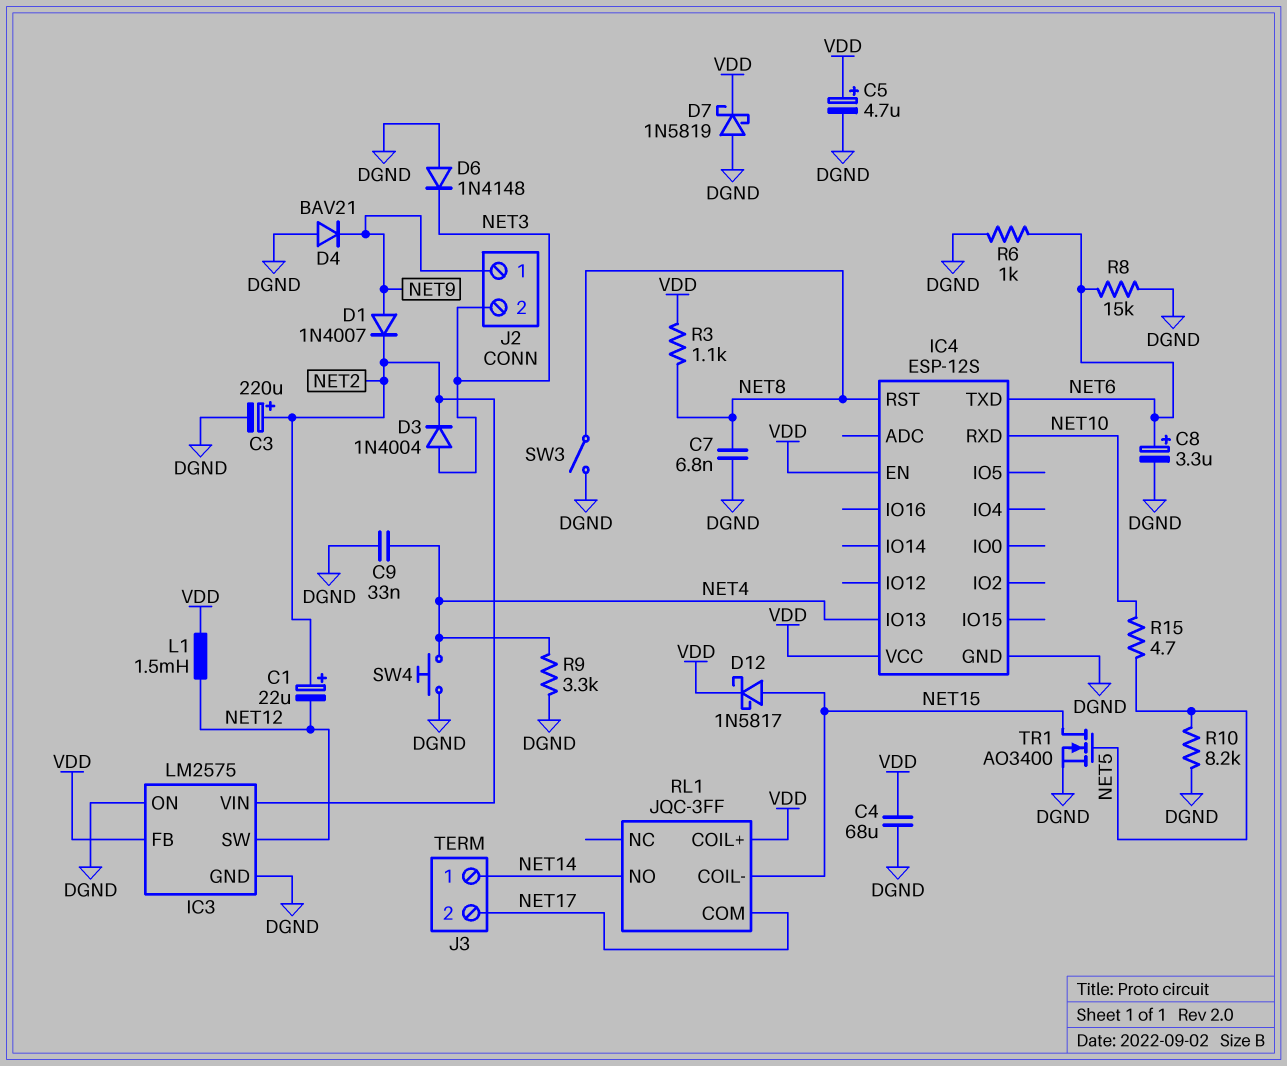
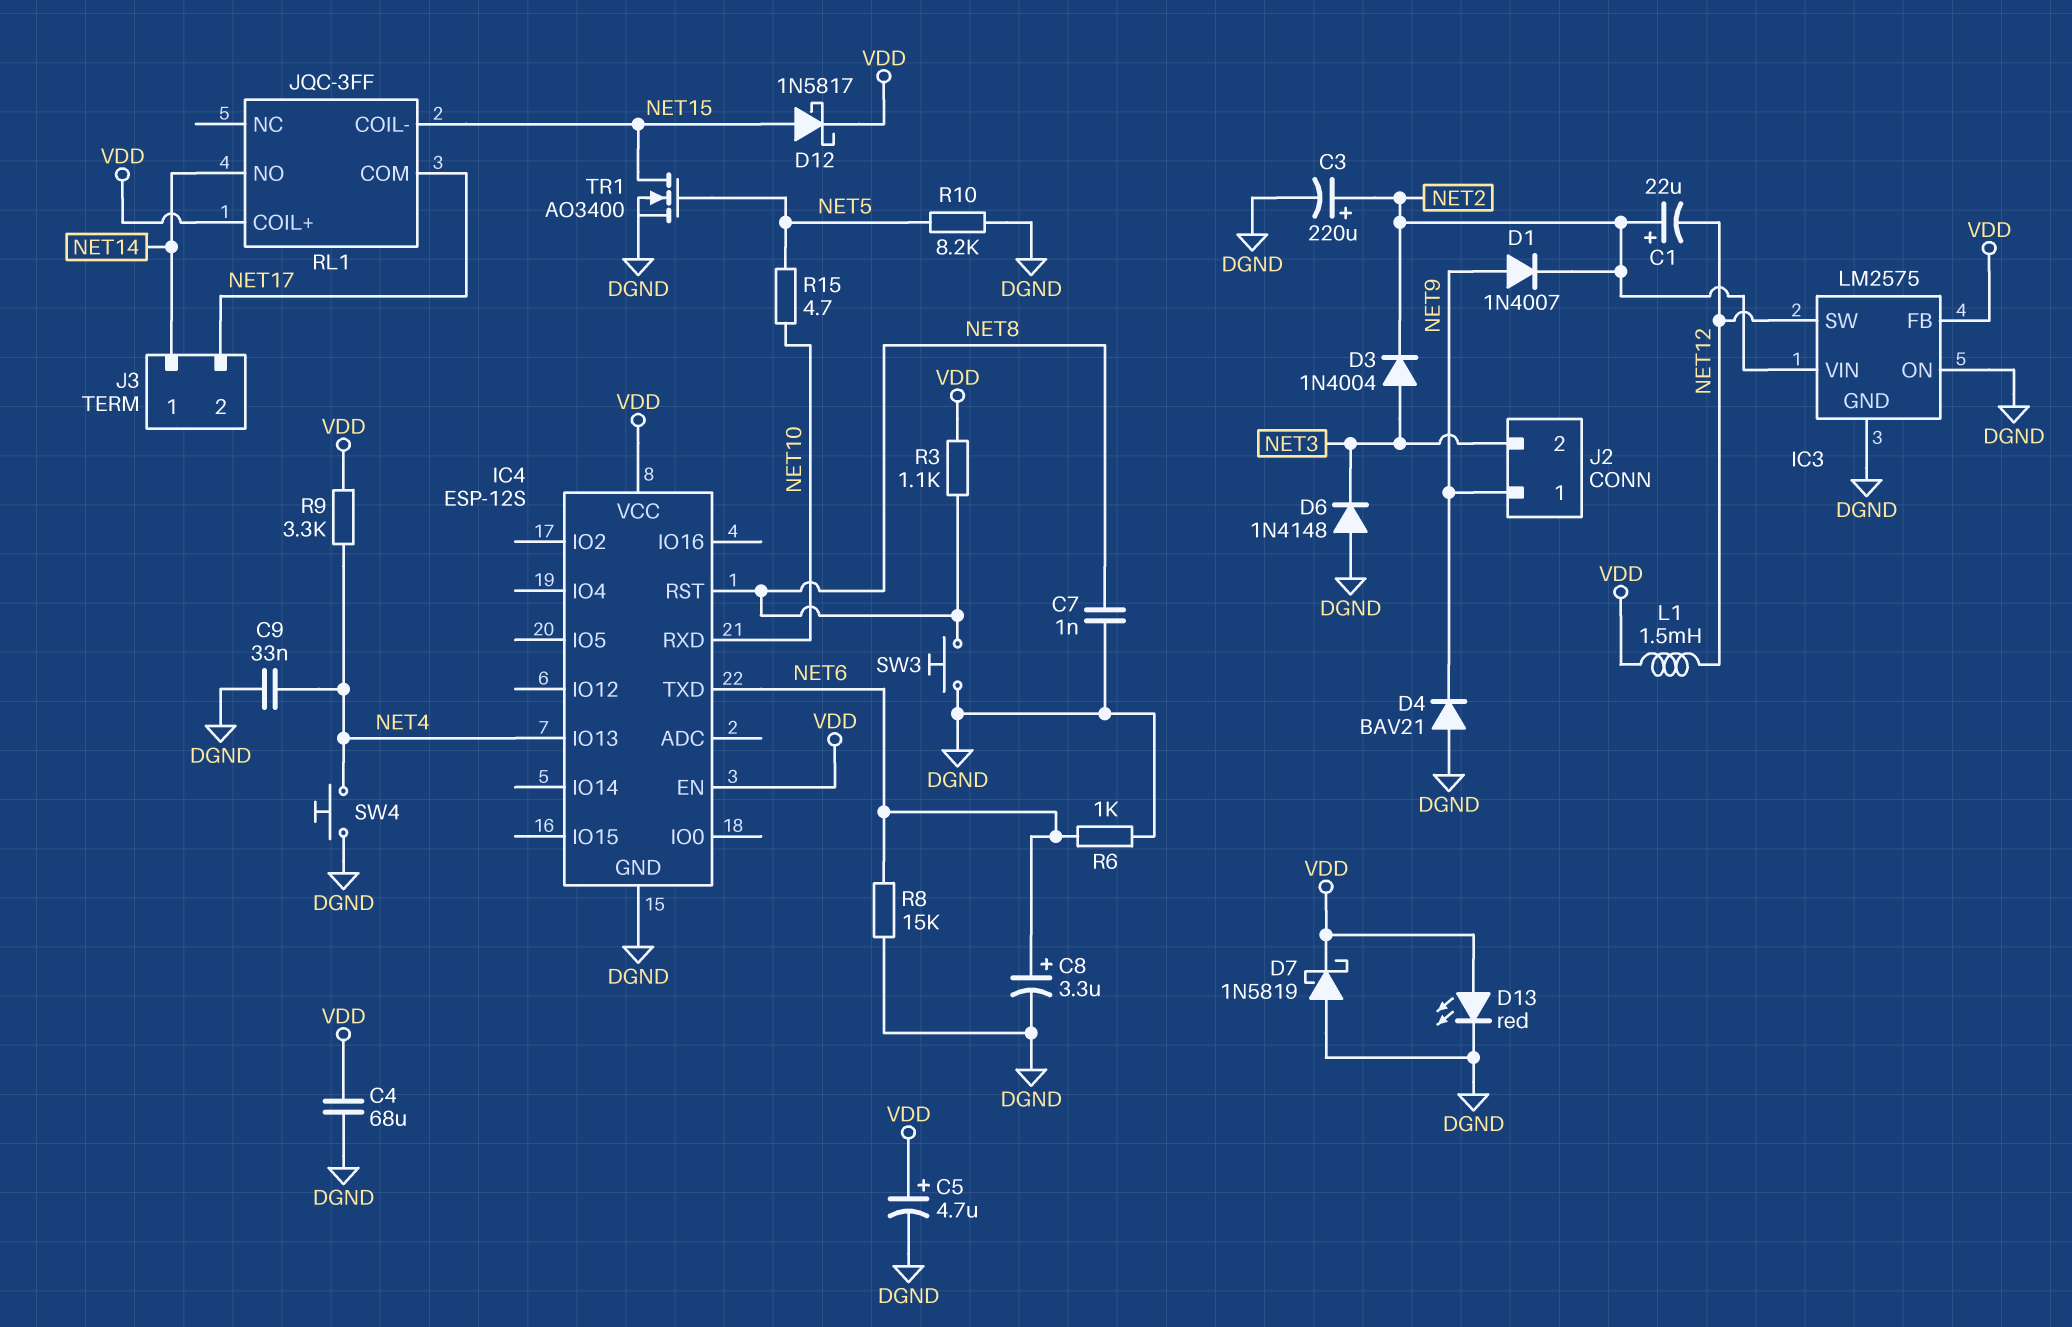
C7: 6.8nF (DGND, NET8) -> 1nF (DGND, NET8)
D13: none -> LED red (A VDD, K DGND)
R9: 3.3k (DGND, NET4) -> 3.3k (NET4, VDD)
SW3: switch (DGND, NET8) -> button (DGND, NET8)

